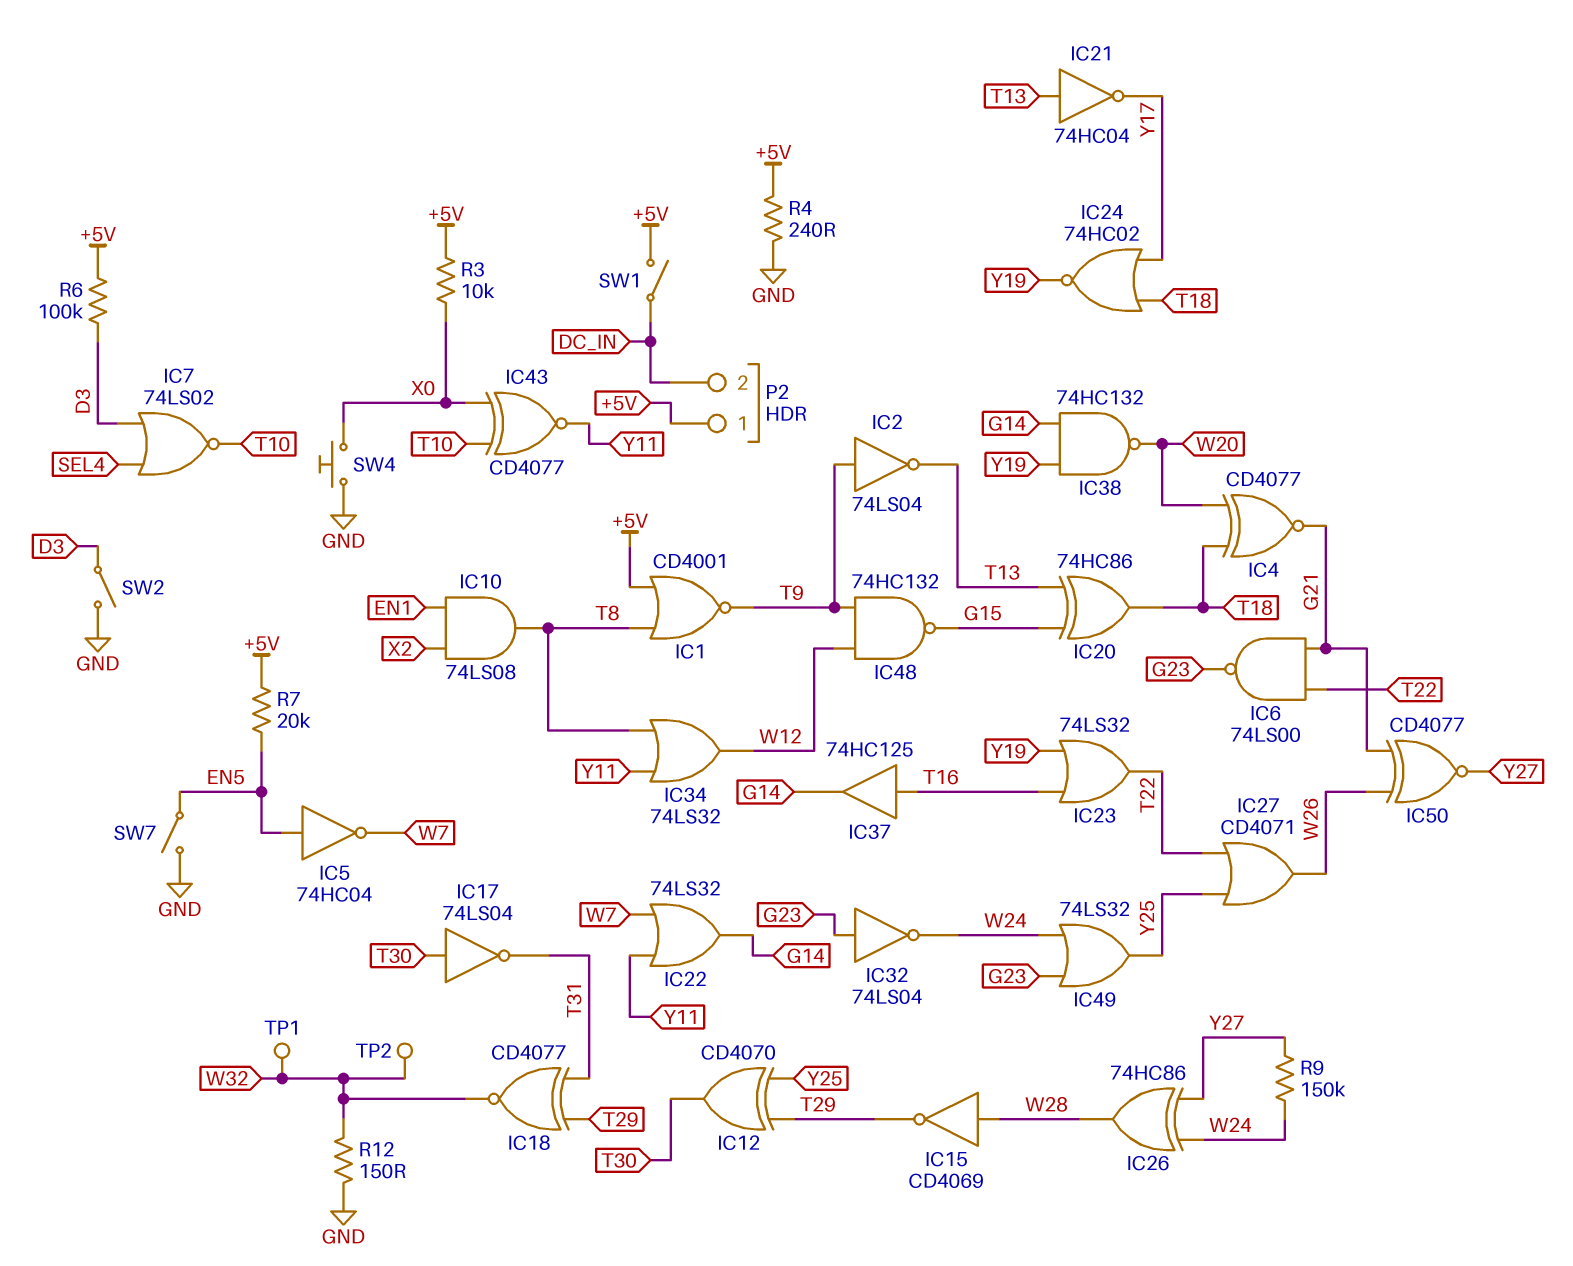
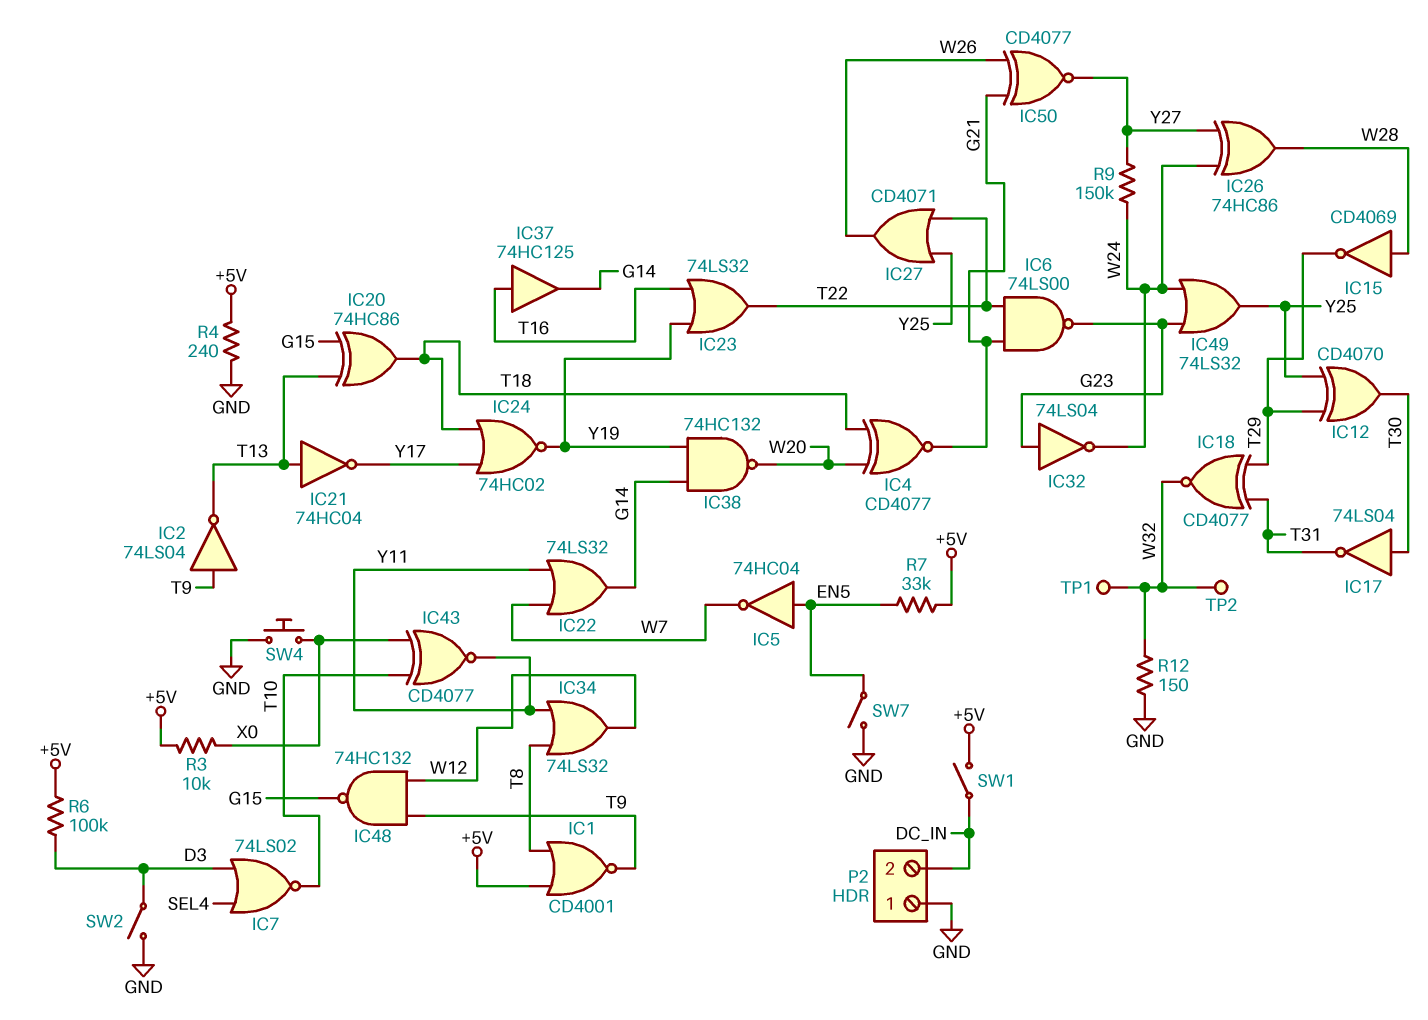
IC10: AND 74LS08 (in EN1, in X2, out T8) -> none
P2 pin 1: +5V -> GND
R7: 20k (+5V, EN5) -> 33k (+5V, EN5)

